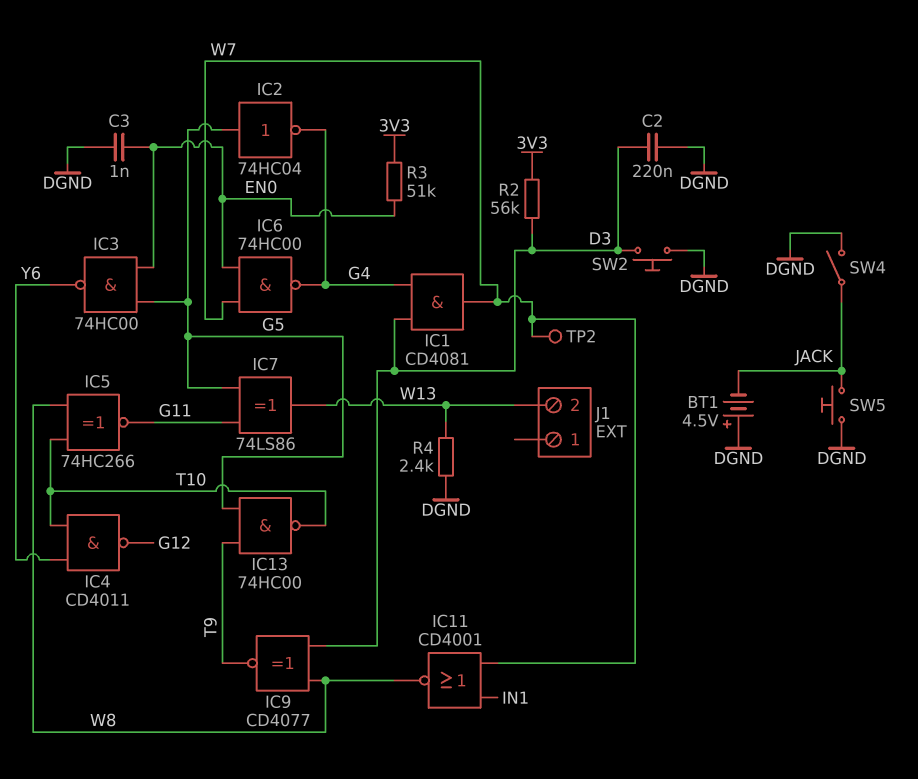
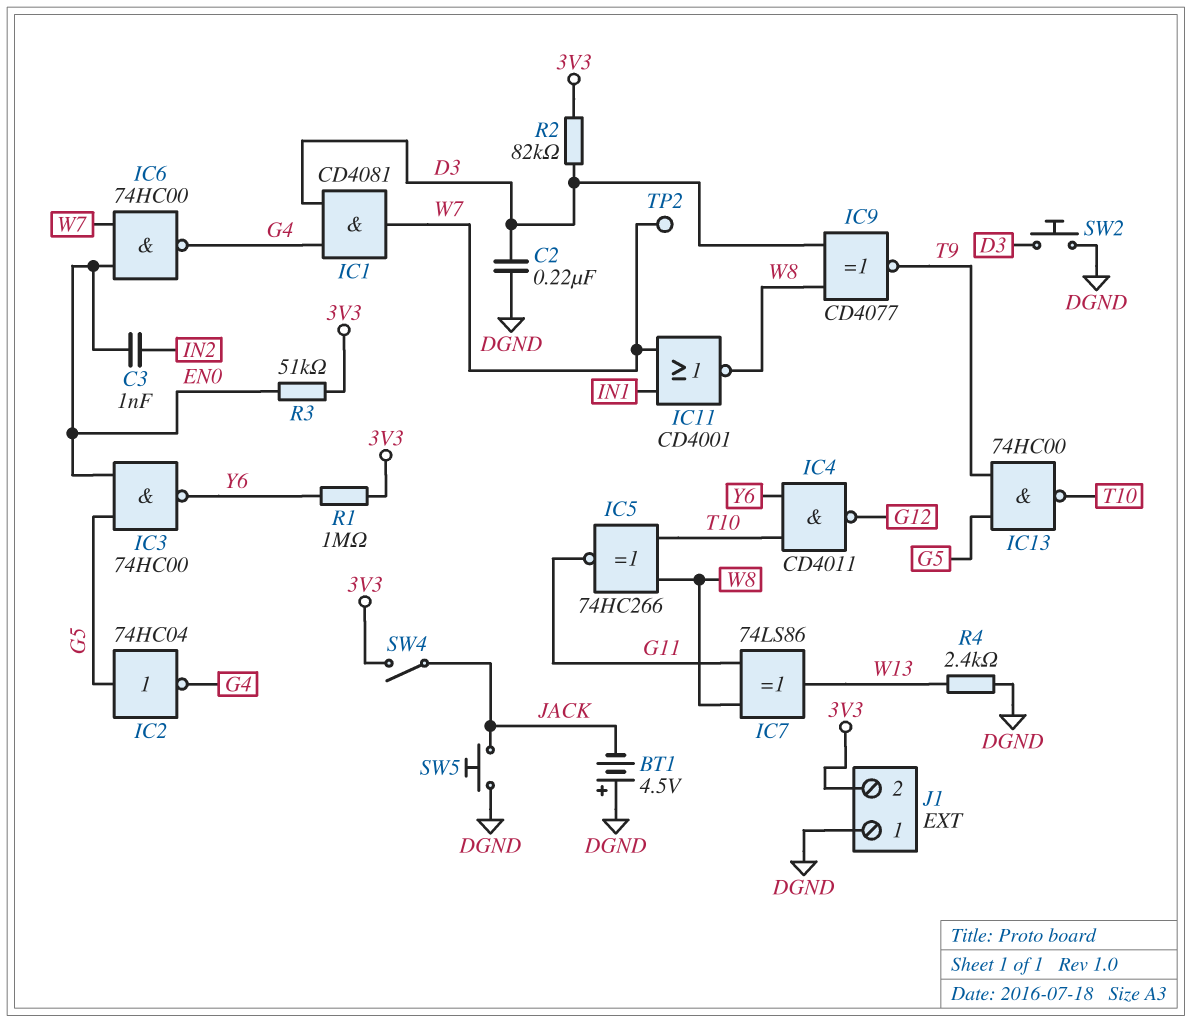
C3: 1nF (DGND, EN0) -> 1nF (EN0, IN2)
IC7: XOR 74LS86 (in G5, in G11, out W13) -> XOR 74LS86 (in G11, in W8, out W13)
J1 pin 1: none -> DGND
J1 pin 2: W13 -> 3V3
R1: none -> 1M (3V3, Y6)
R2: 56k (3V3, D3) -> 82k (3V3, D3)
SW4: switch (DGND, JACK) -> switch (3V3, JACK)

